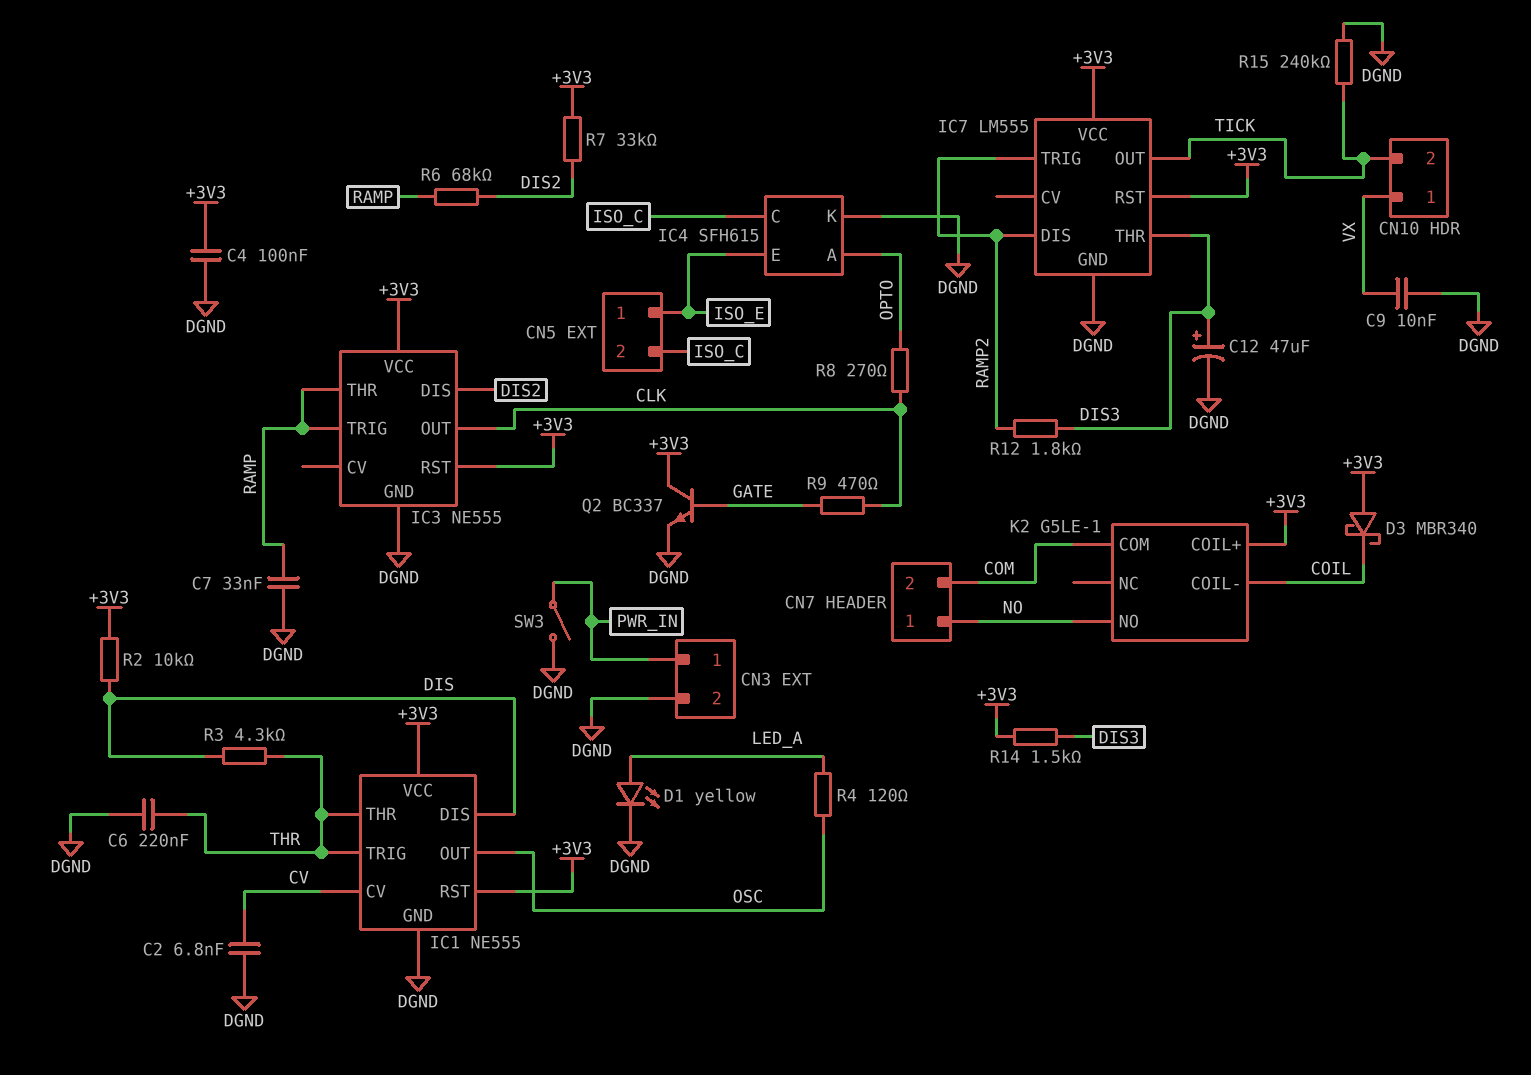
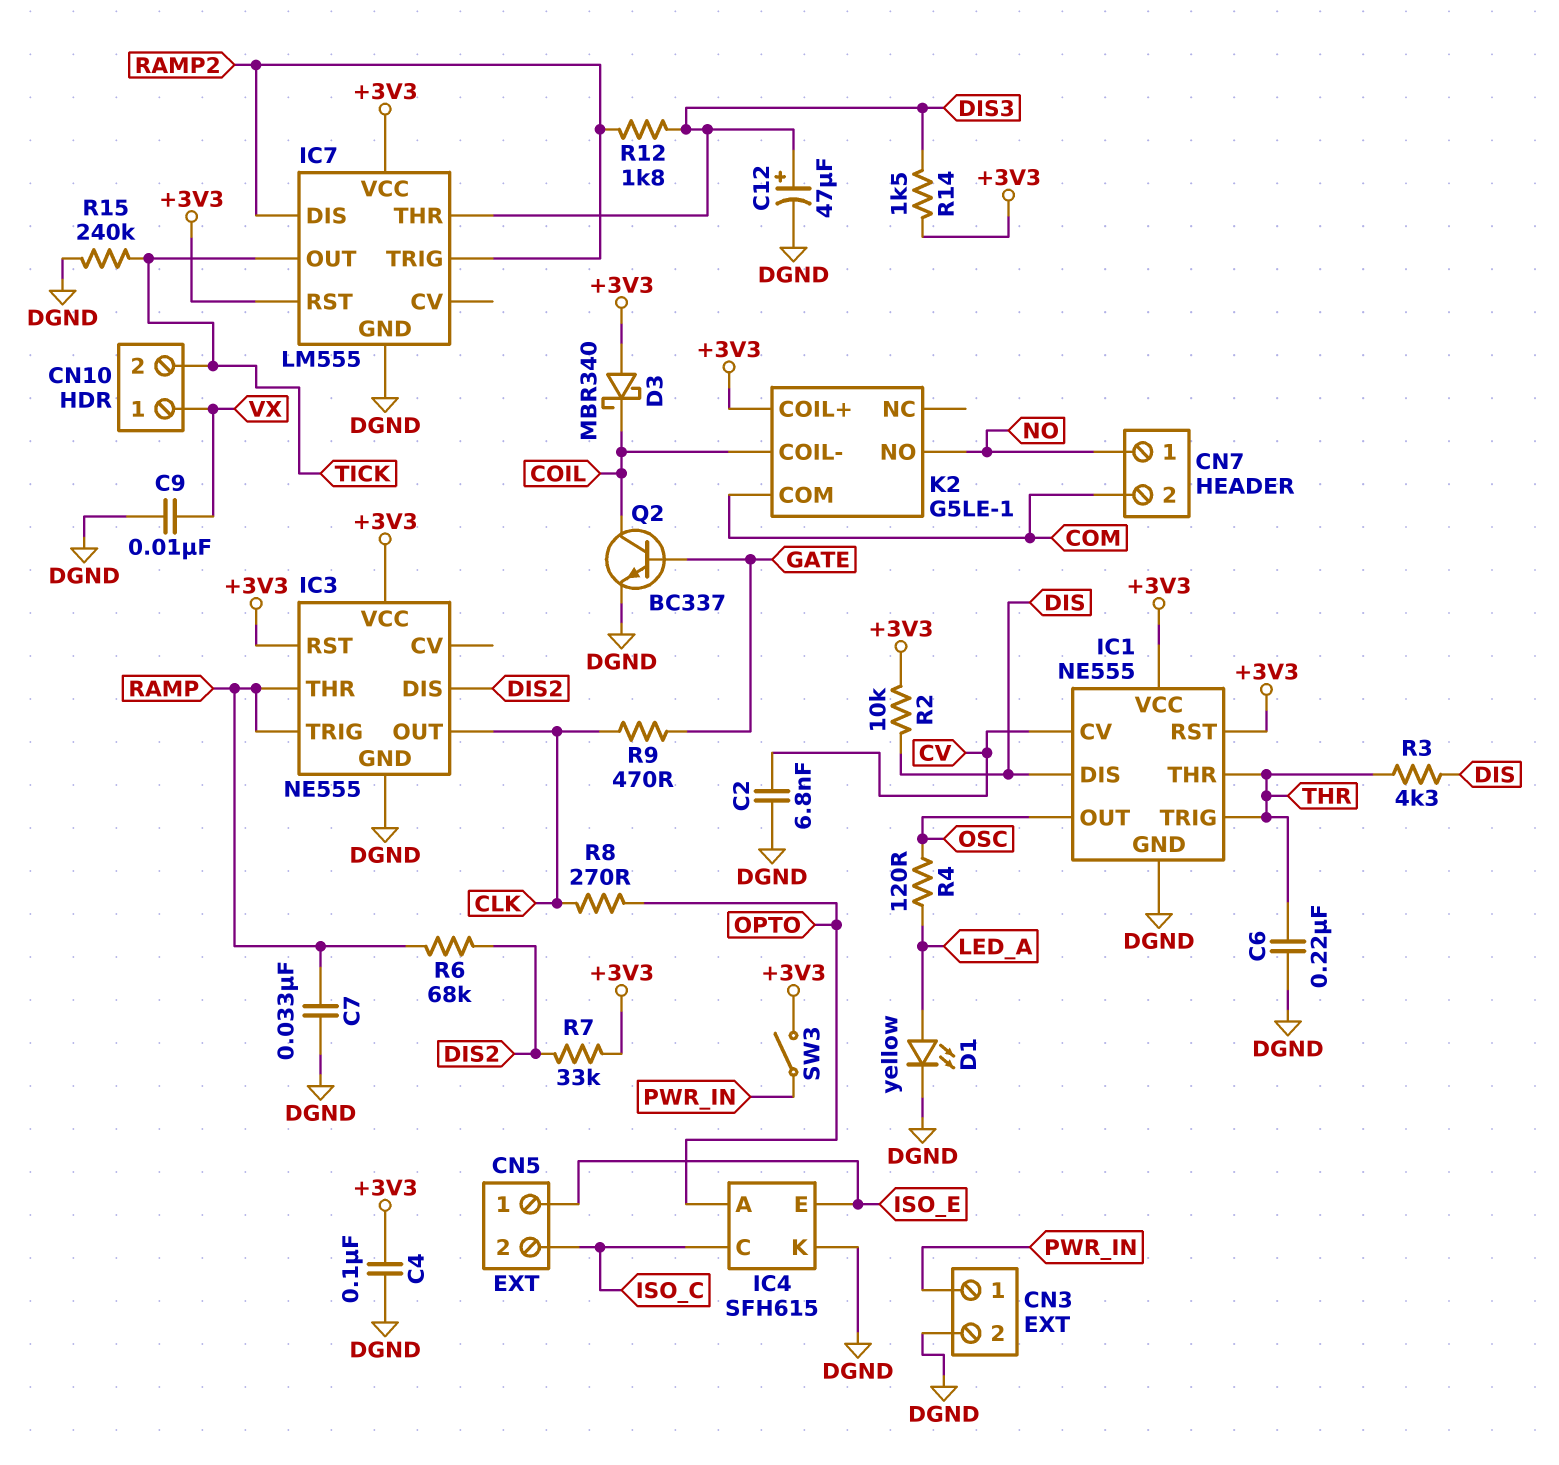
Q2: NPN BC337 (B GATE, C +3V3, E DGND) -> NPN BC337 (B GATE, C COIL, E DGND)
SW3: switch (DGND, PWR_IN) -> switch (+3V3, PWR_IN)

